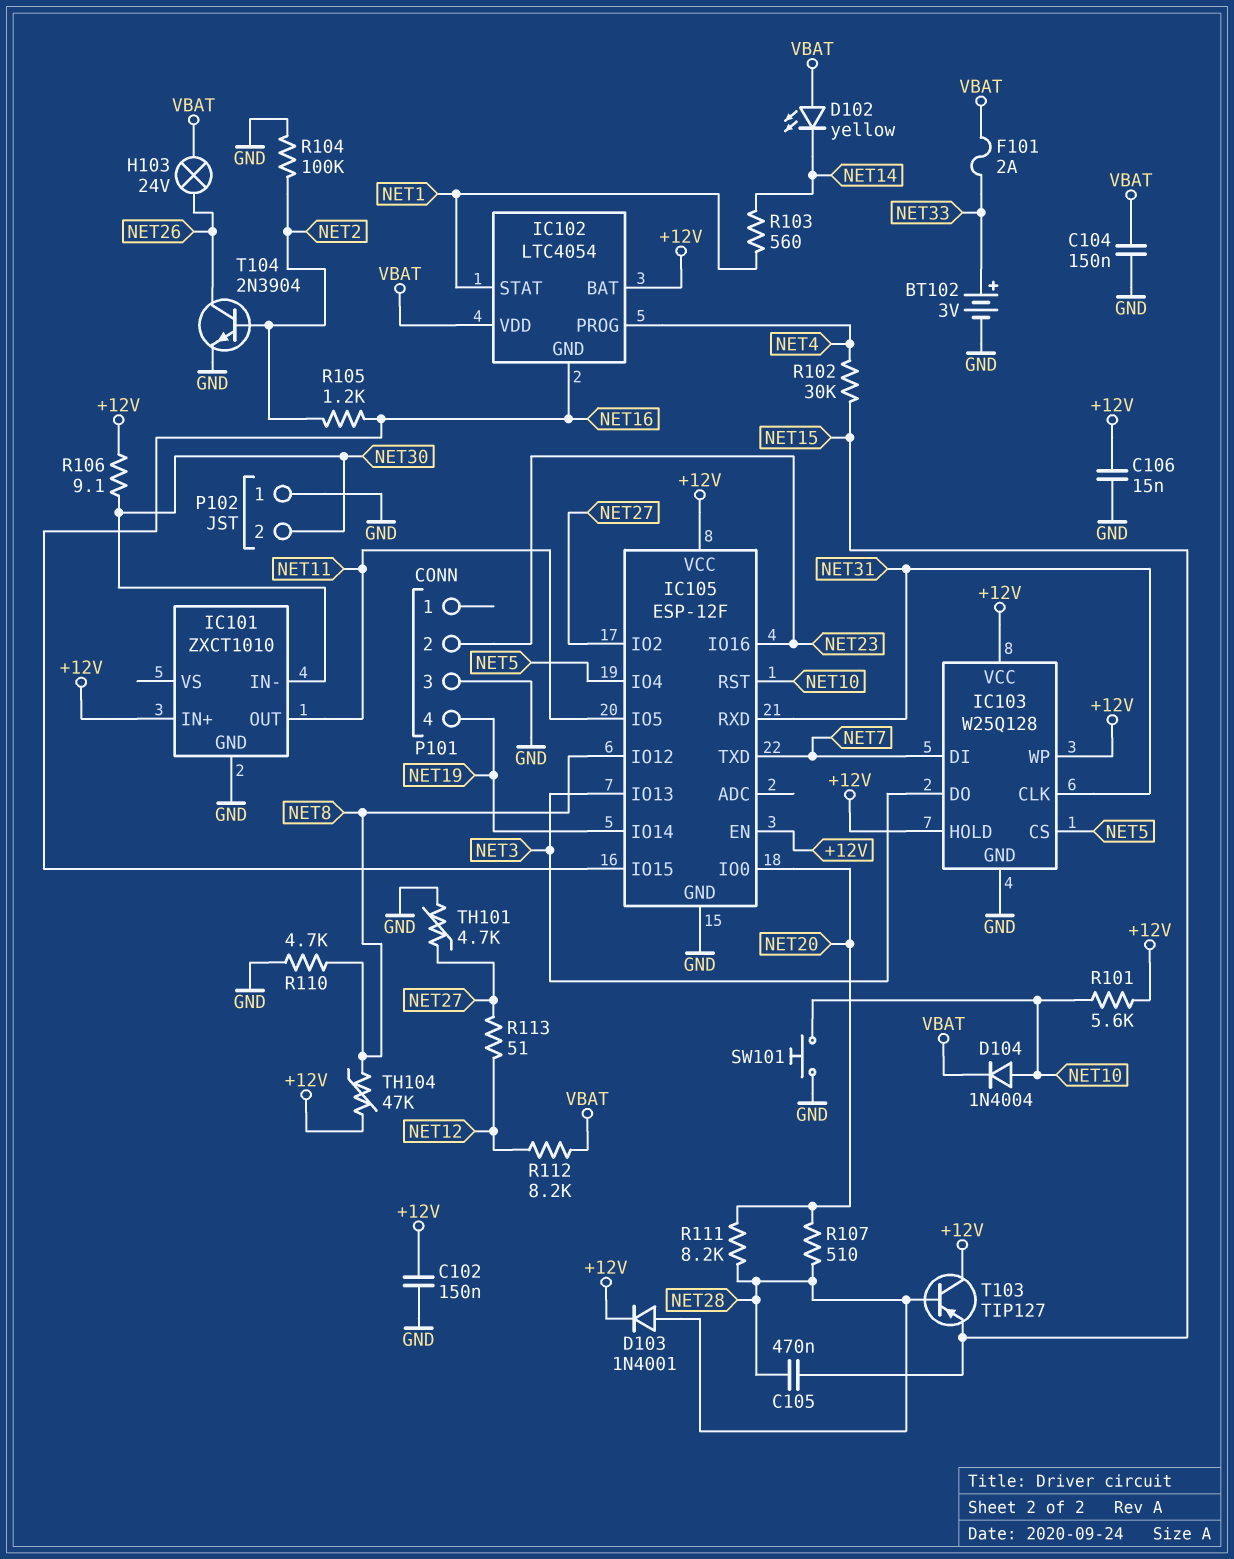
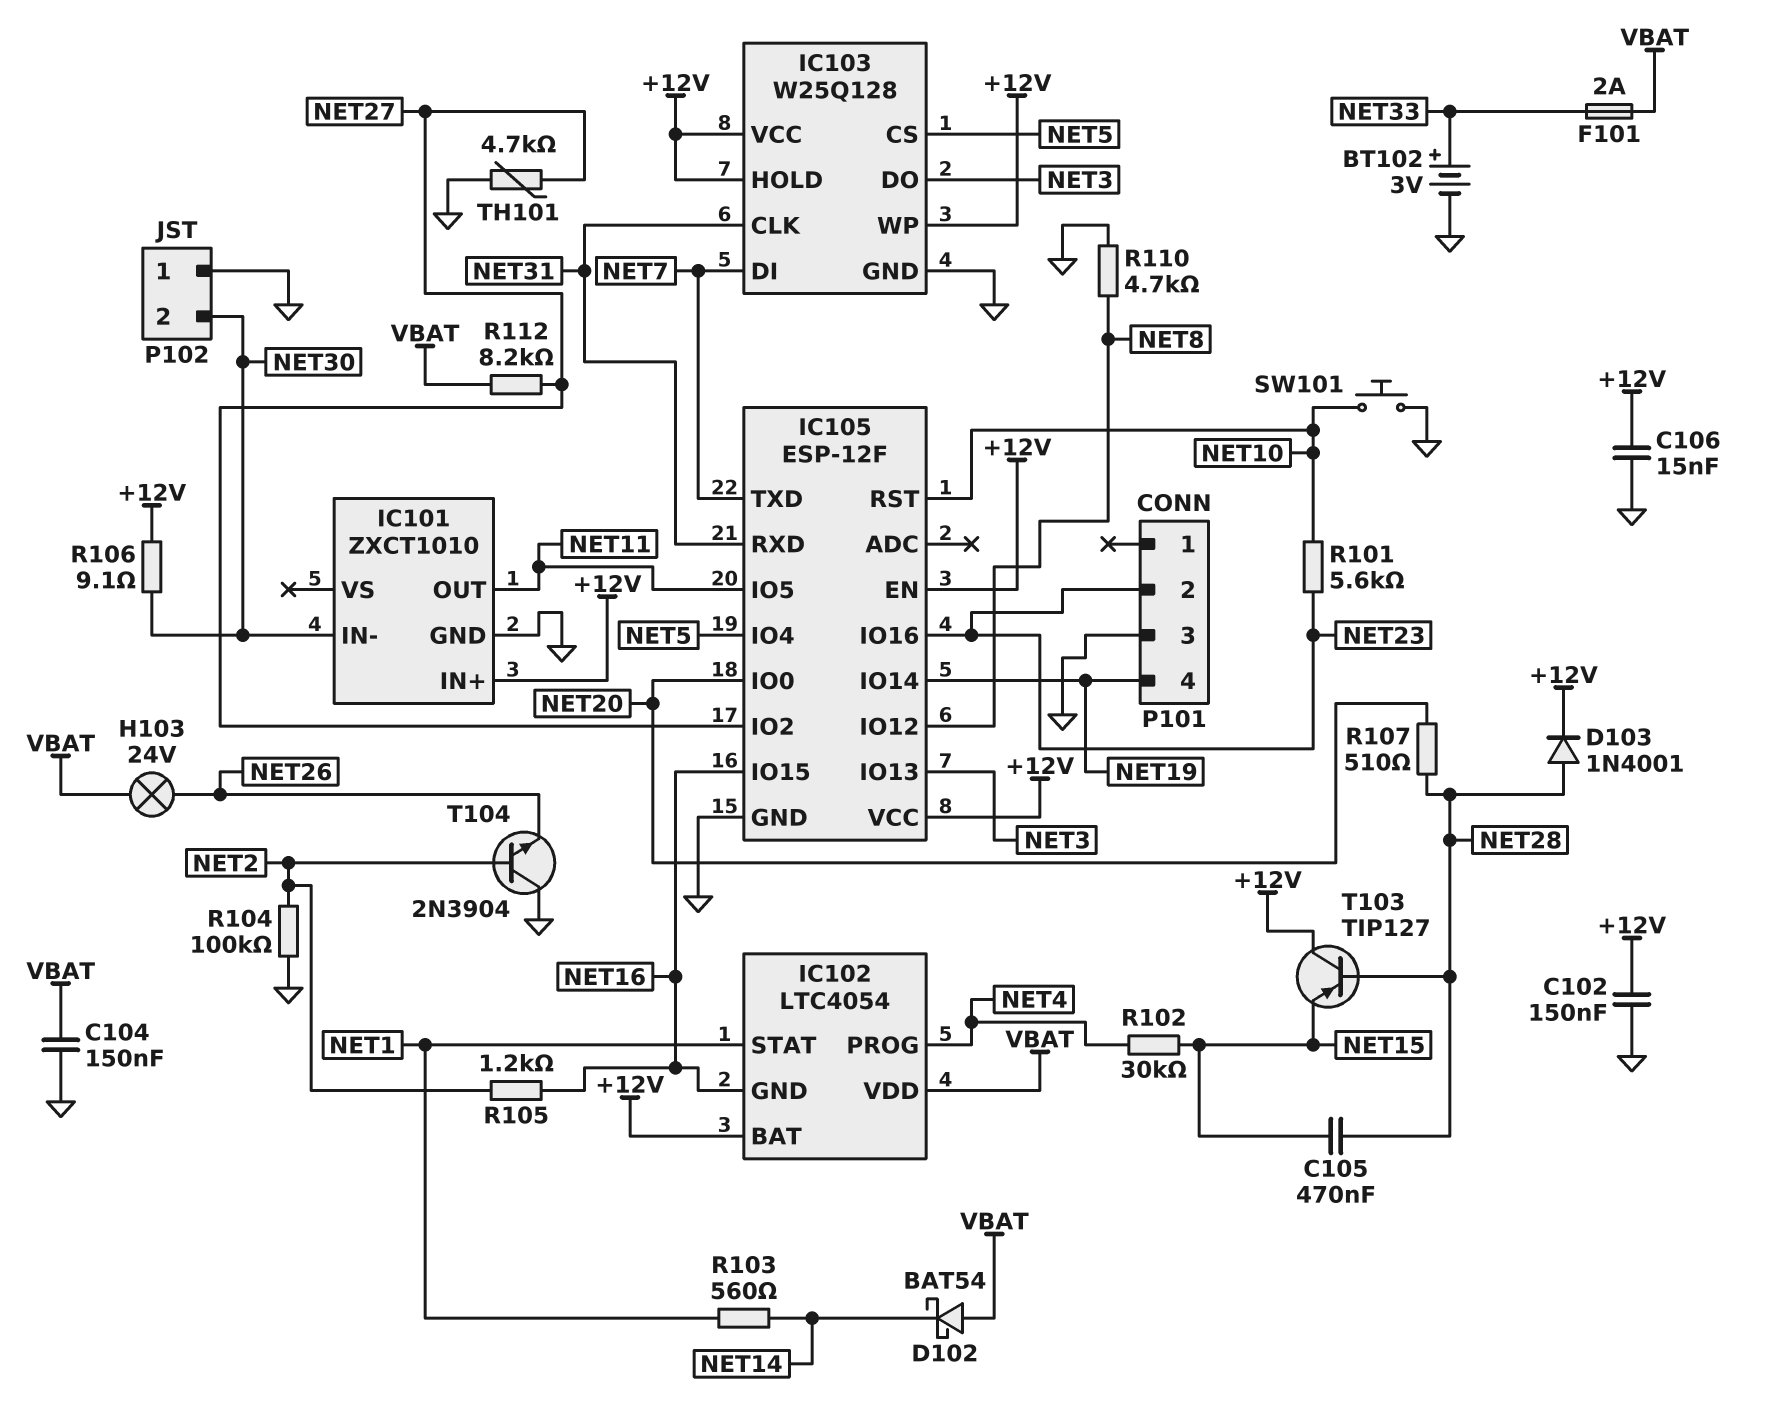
D102: LED yellow (A VBAT, K NET14) -> schottky BAT54 (A VBAT, K NET14)
D104: diode 1N4004 (A NET10, K VBAT) -> none
R101: 5.6k (+12V, NET10) -> 5.6k (NET10, NET23)
R111: 8.2k (NET20, NET28) -> none
R112: 8.2k (NET12, VBAT) -> 8.2k (NET27, VBAT)
R113: 51 (NET12, NET27) -> none
T104: NPN 2N3904 (B NET2, C NET26, E GND) -> NPN 2N3904 (B NET2, C GND, E NET26)
TH104: 47k (+12V, NET8) -> none

